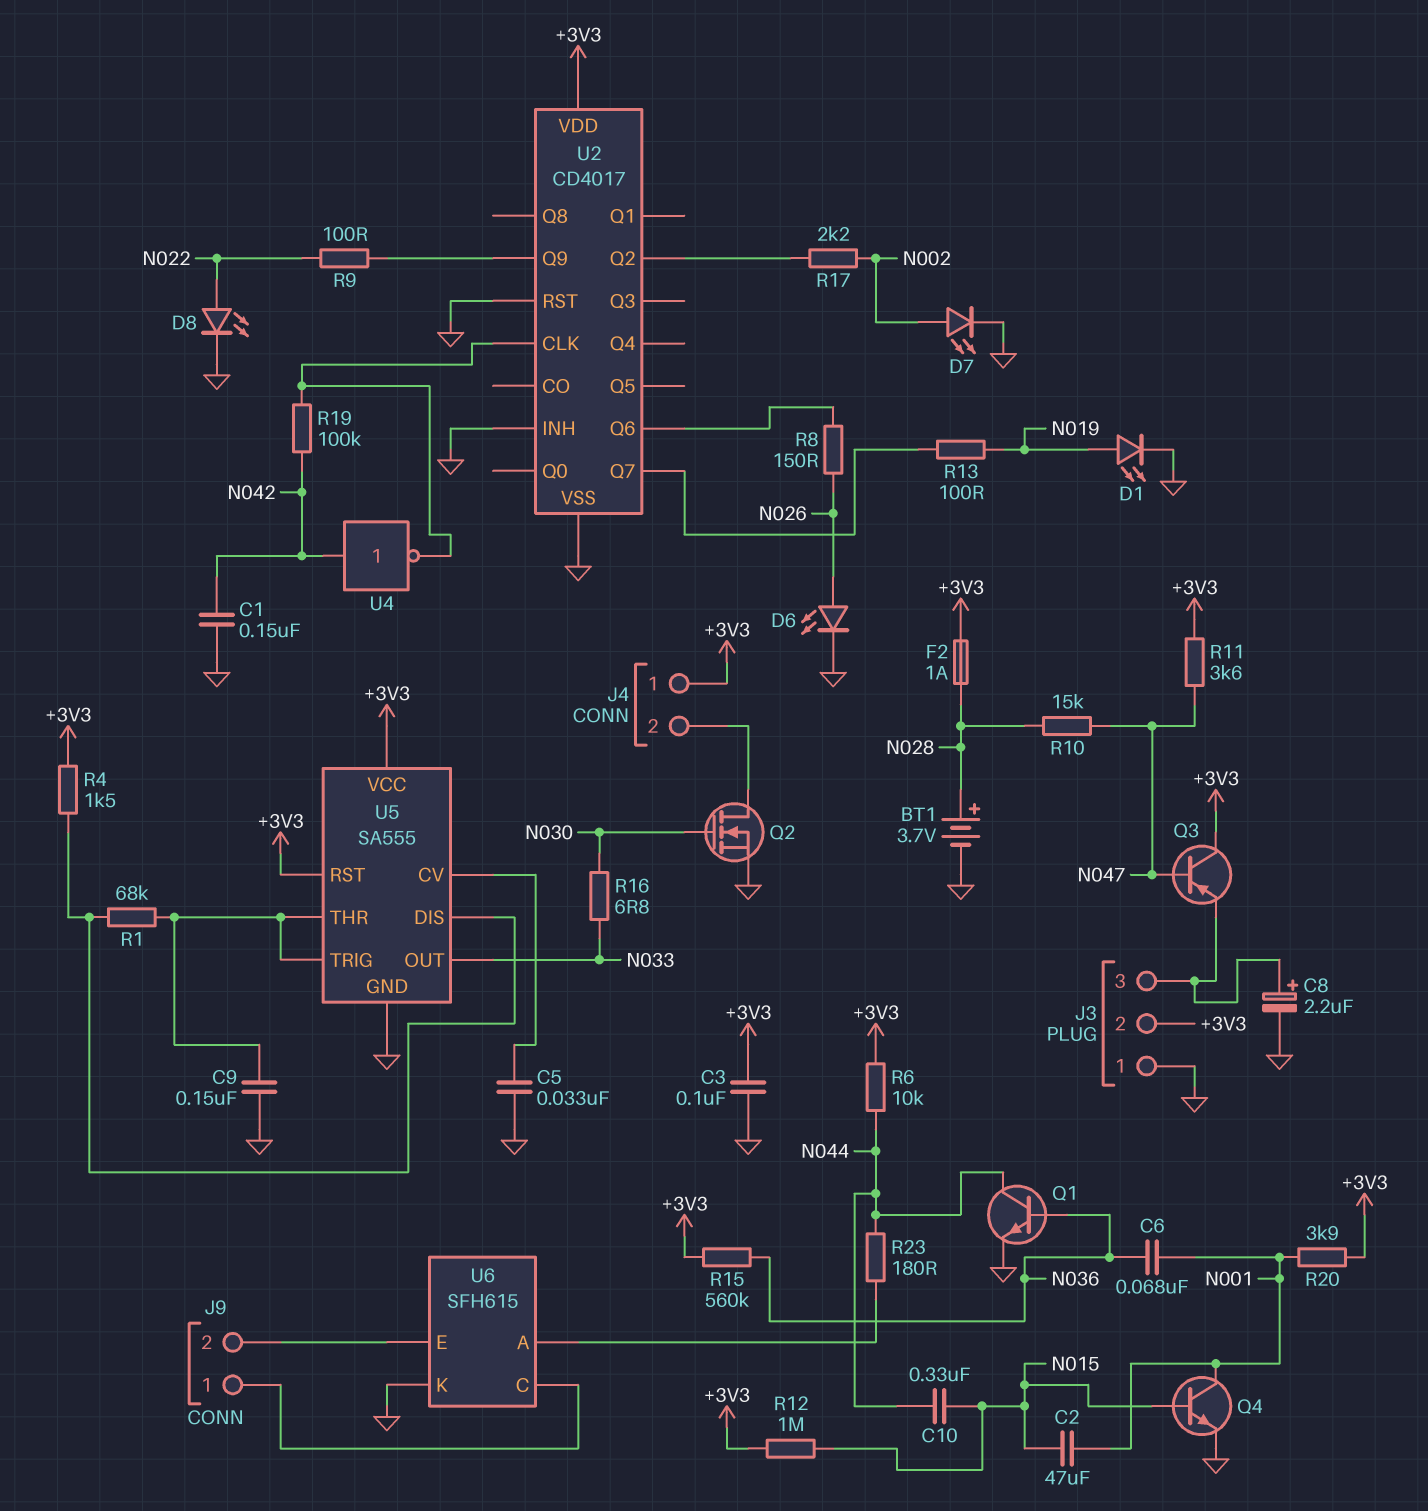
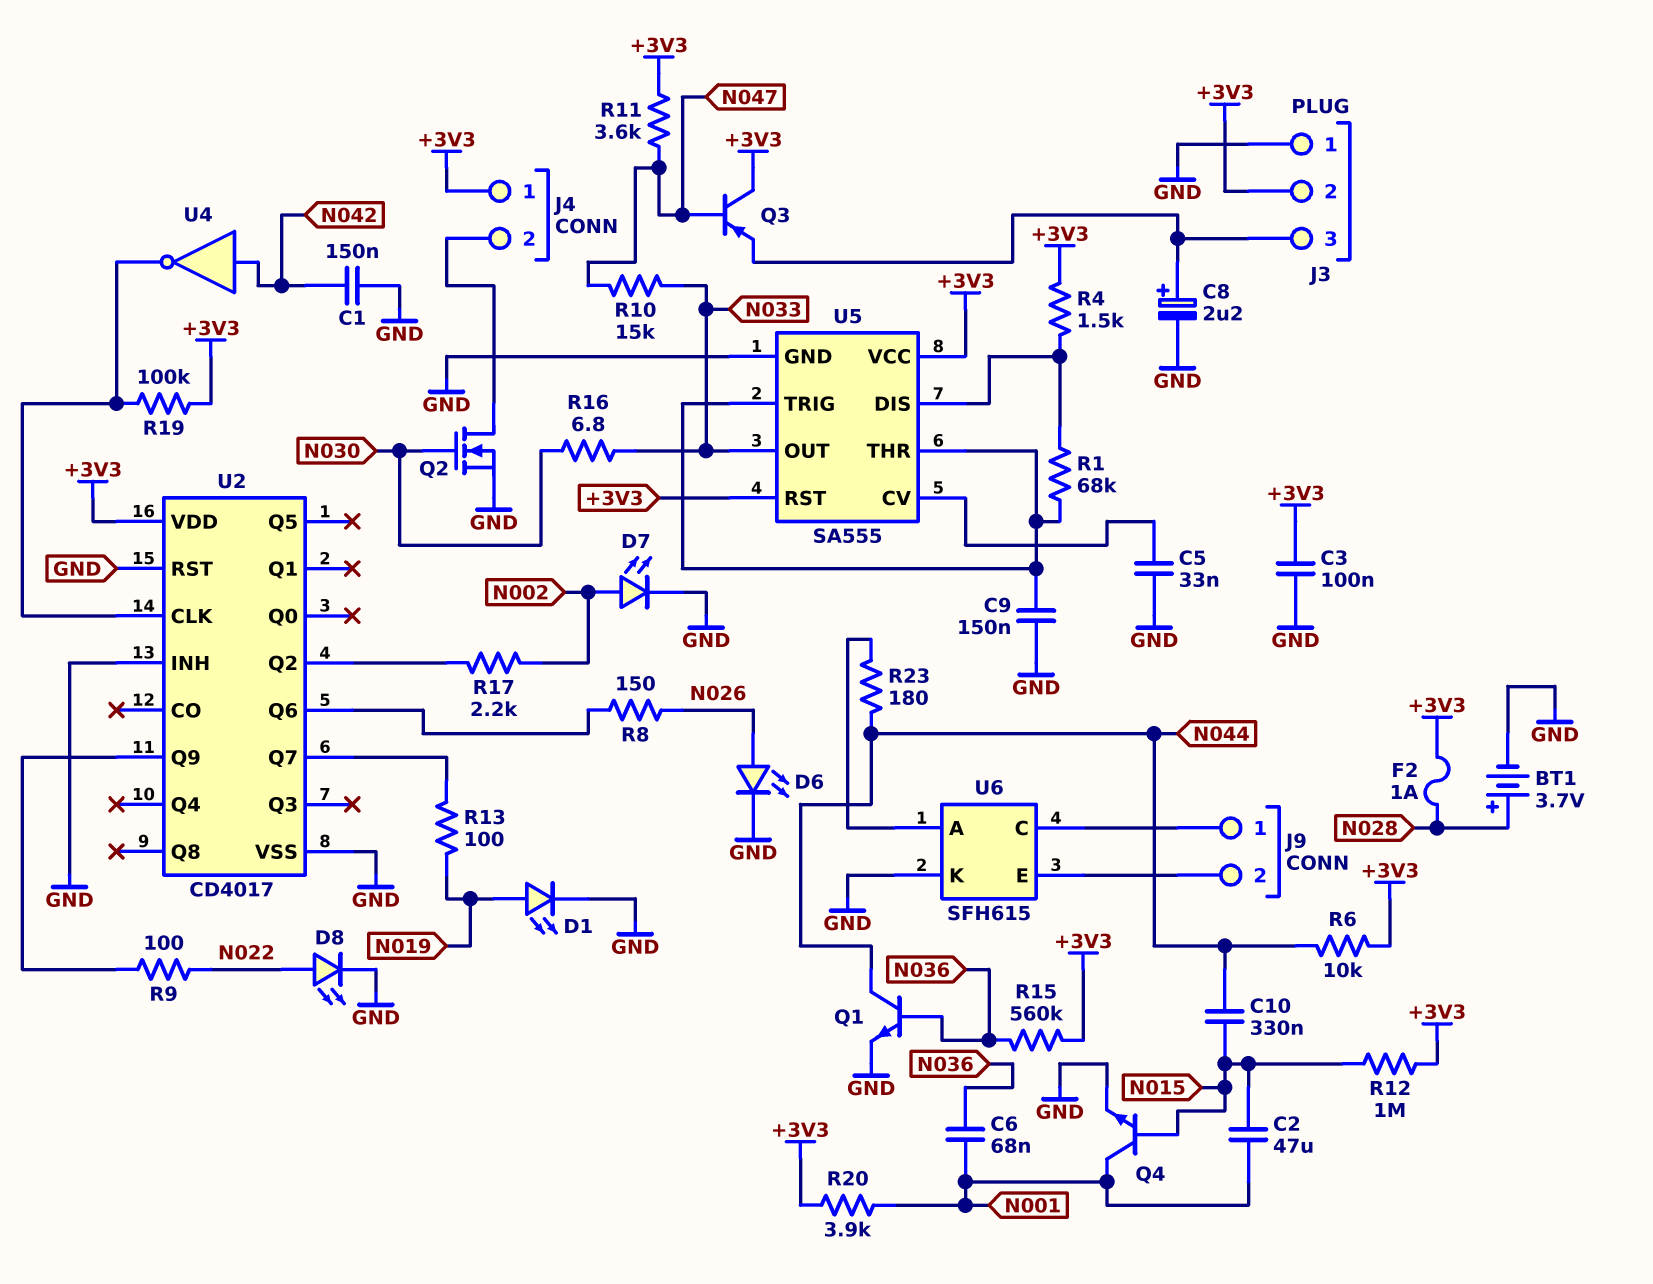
R10: 15k (N028, N047) -> 15k (N033, N047)
R19: 100k (N042, U2/CLK) -> 100k (+3V3, U2/CLK)

